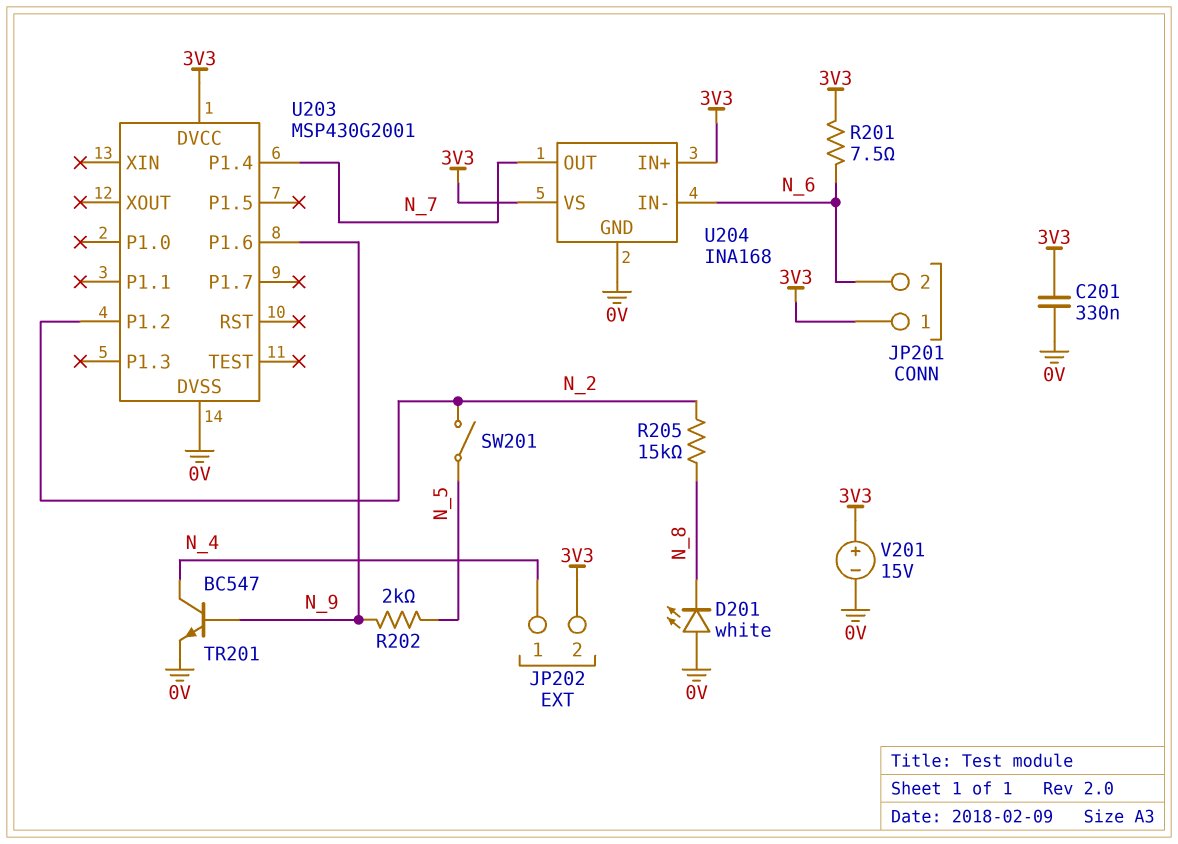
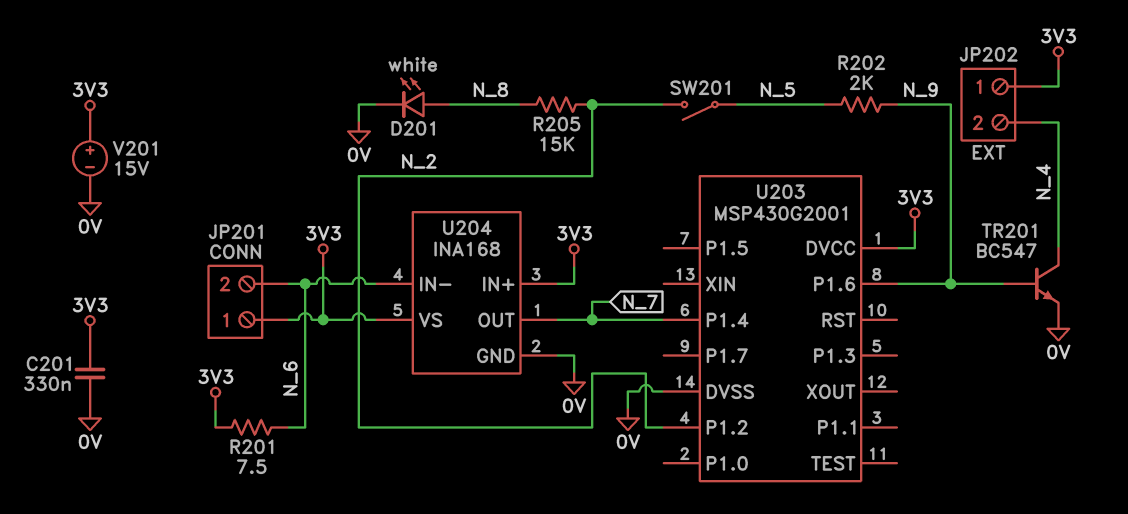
D201: LED white (A 0V, K N_8) -> LED white (A N_8, K 0V)
JP202 pin 1: N_4 -> 3V3
JP202 pin 2: 3V3 -> N_4

